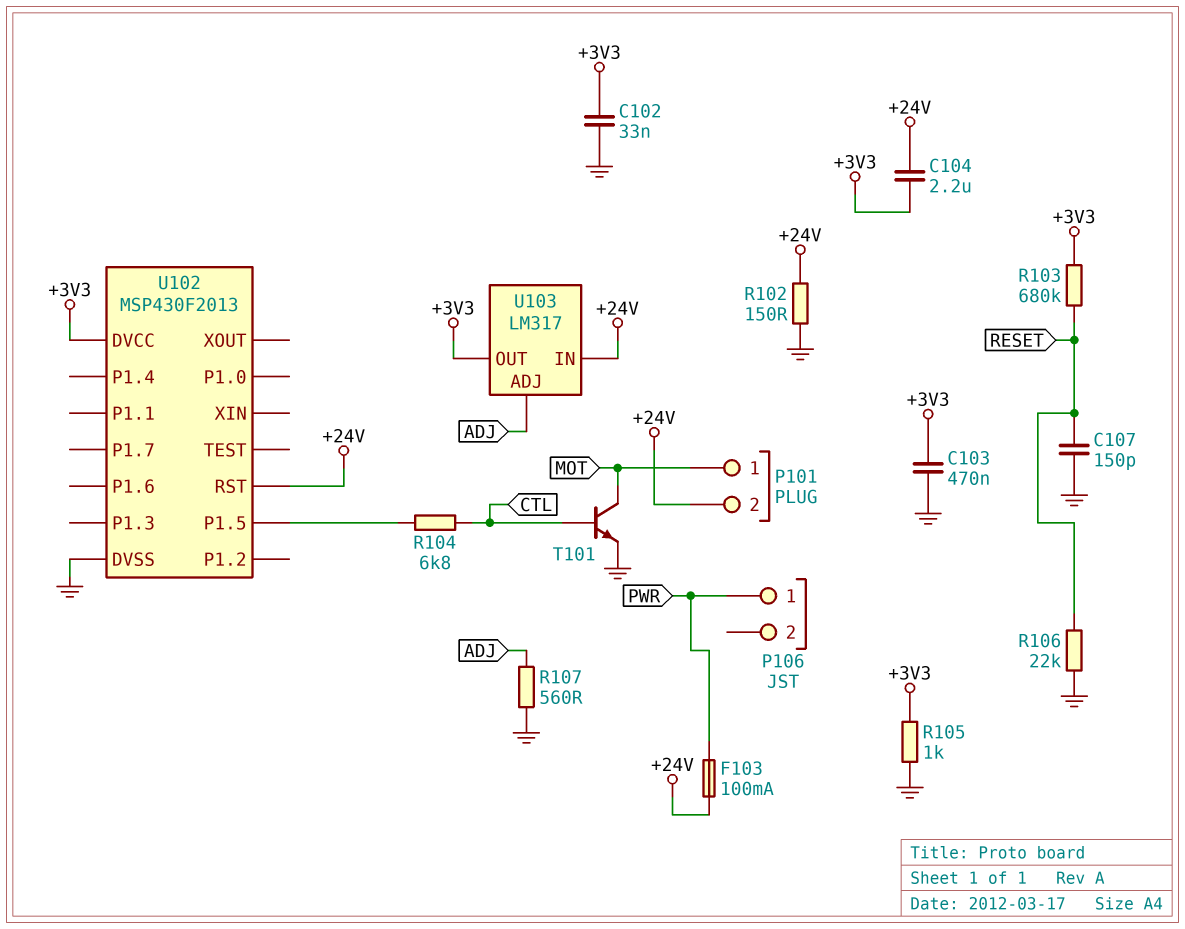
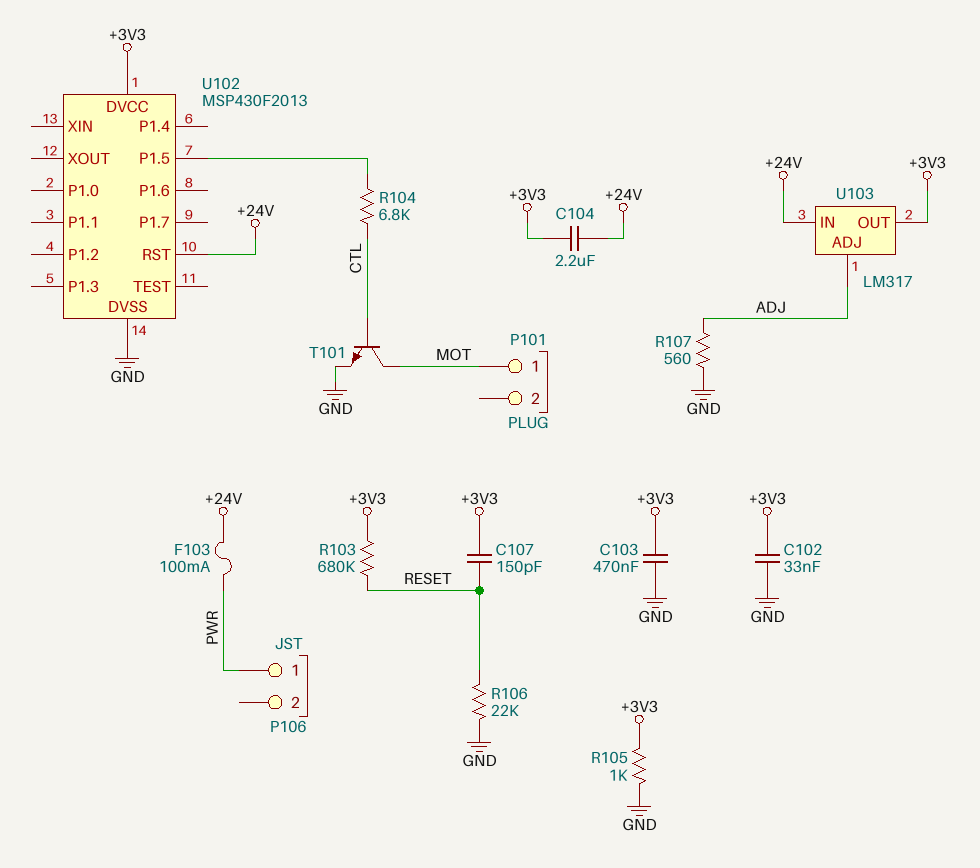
C107: 150pF (GND, RESET) -> 150pF (+3V3, RESET)
P101 pin 2: +24V -> none
R102: 150 (+24V, GND) -> none

